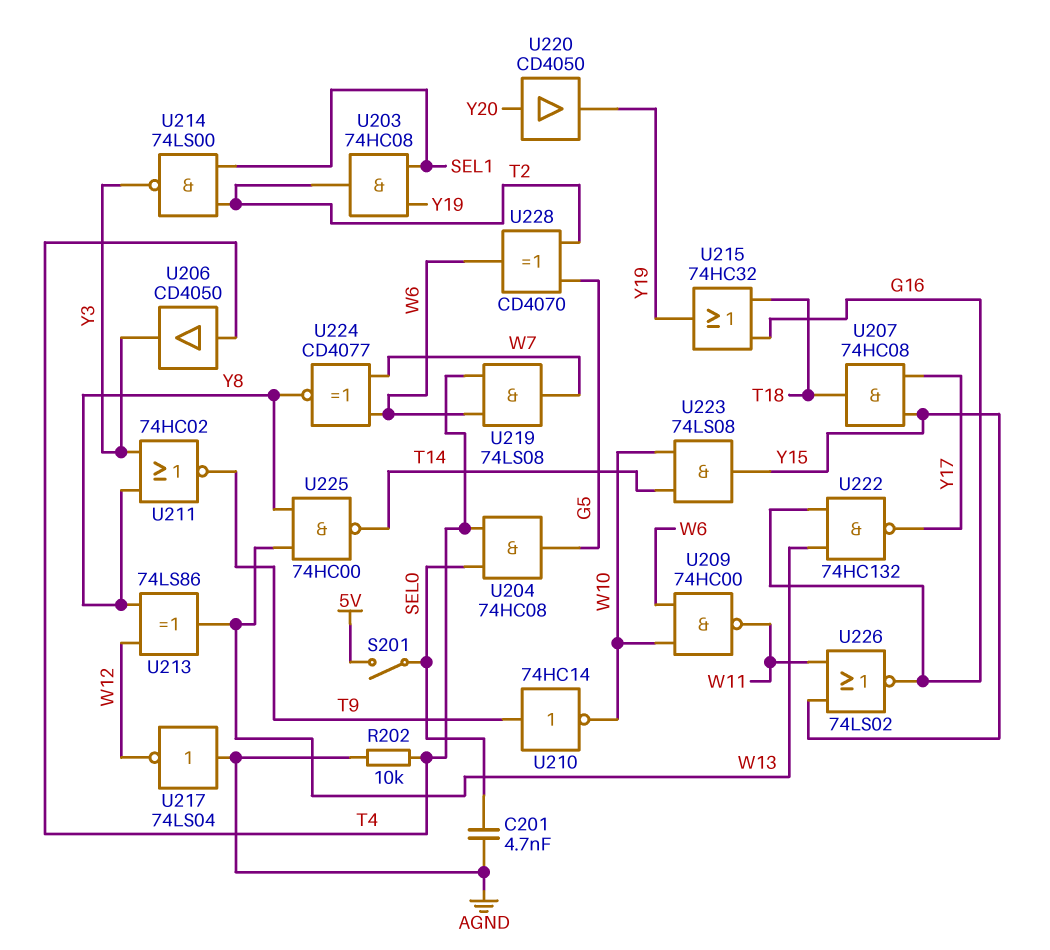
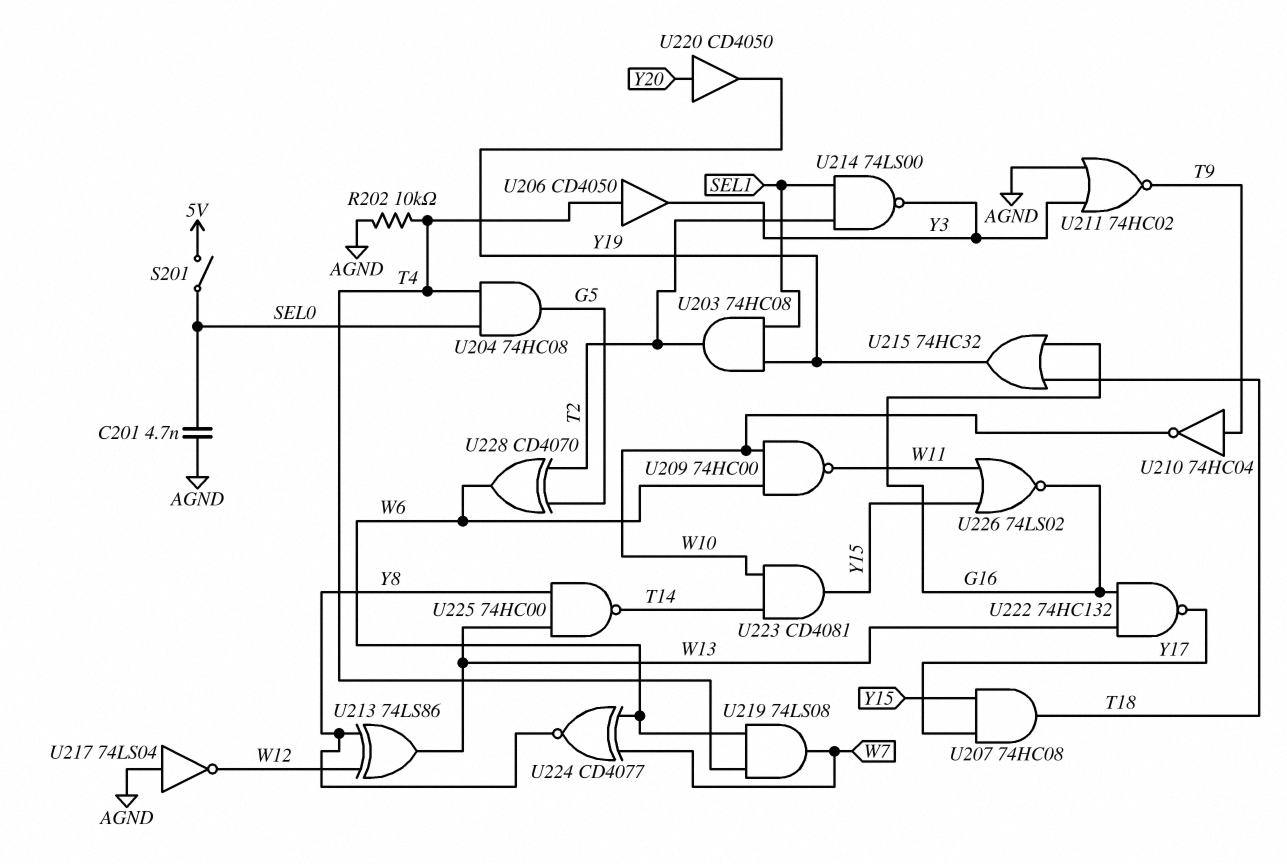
U210: NOT 74HC14 (in T9, out W10) -> NOT 74HC04 (in T9, out W10)
U211: NOR 74HC02 (in Y3, in Y8, out T9) -> NOR 74HC02 (in AGND, in Y3, out T9)
U223: AND 74LS08 (in T14, in W10, out Y15) -> AND CD4081 (in T14, in W10, out Y15)

